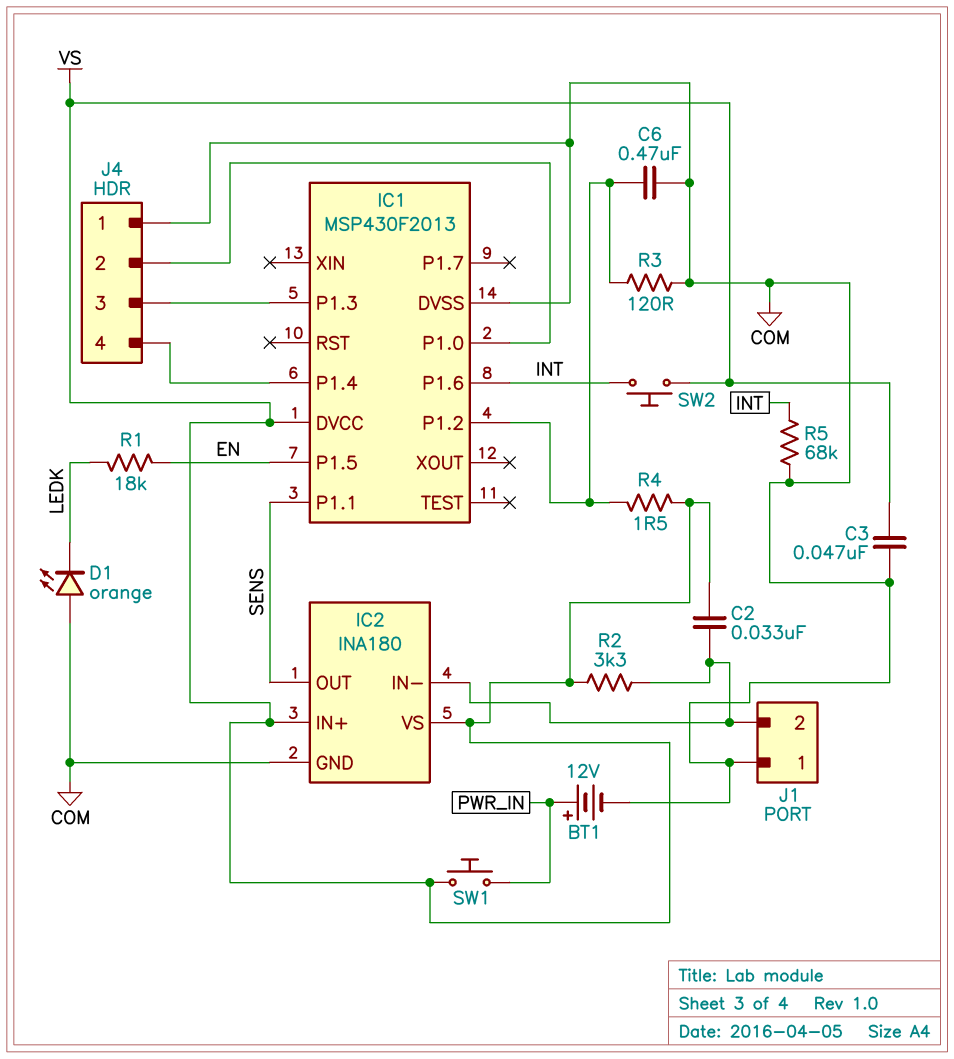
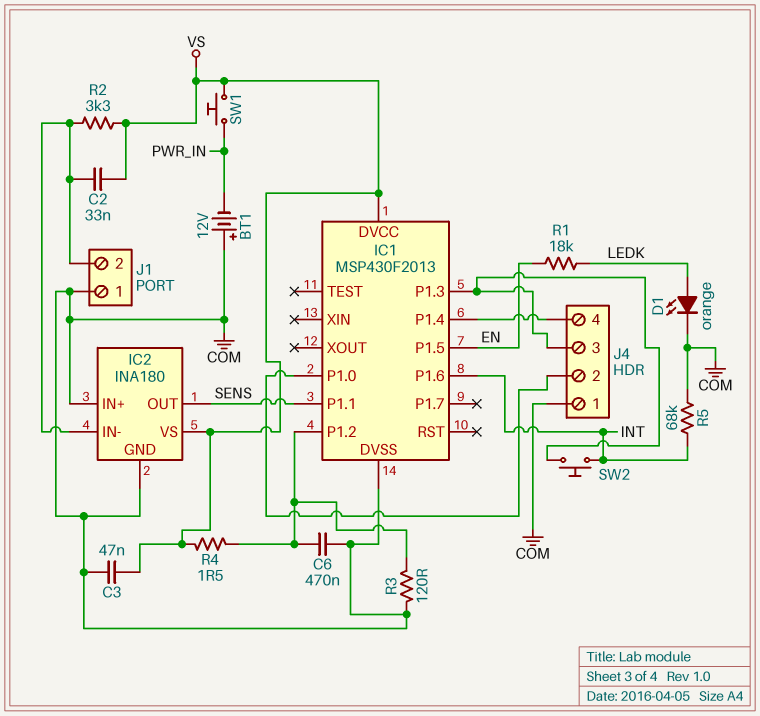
BT1: 12V (plus PWR_IN, minus COM) -> 12V (plus COM, minus PWR_IN)
D1: LED orange (A COM, K LEDK) -> LED orange (A LEDK, K COM)
IC2 pin IN+: VS -> COM
SW2: button (INT, VS) -> button (IC1/P1.3, INT)

